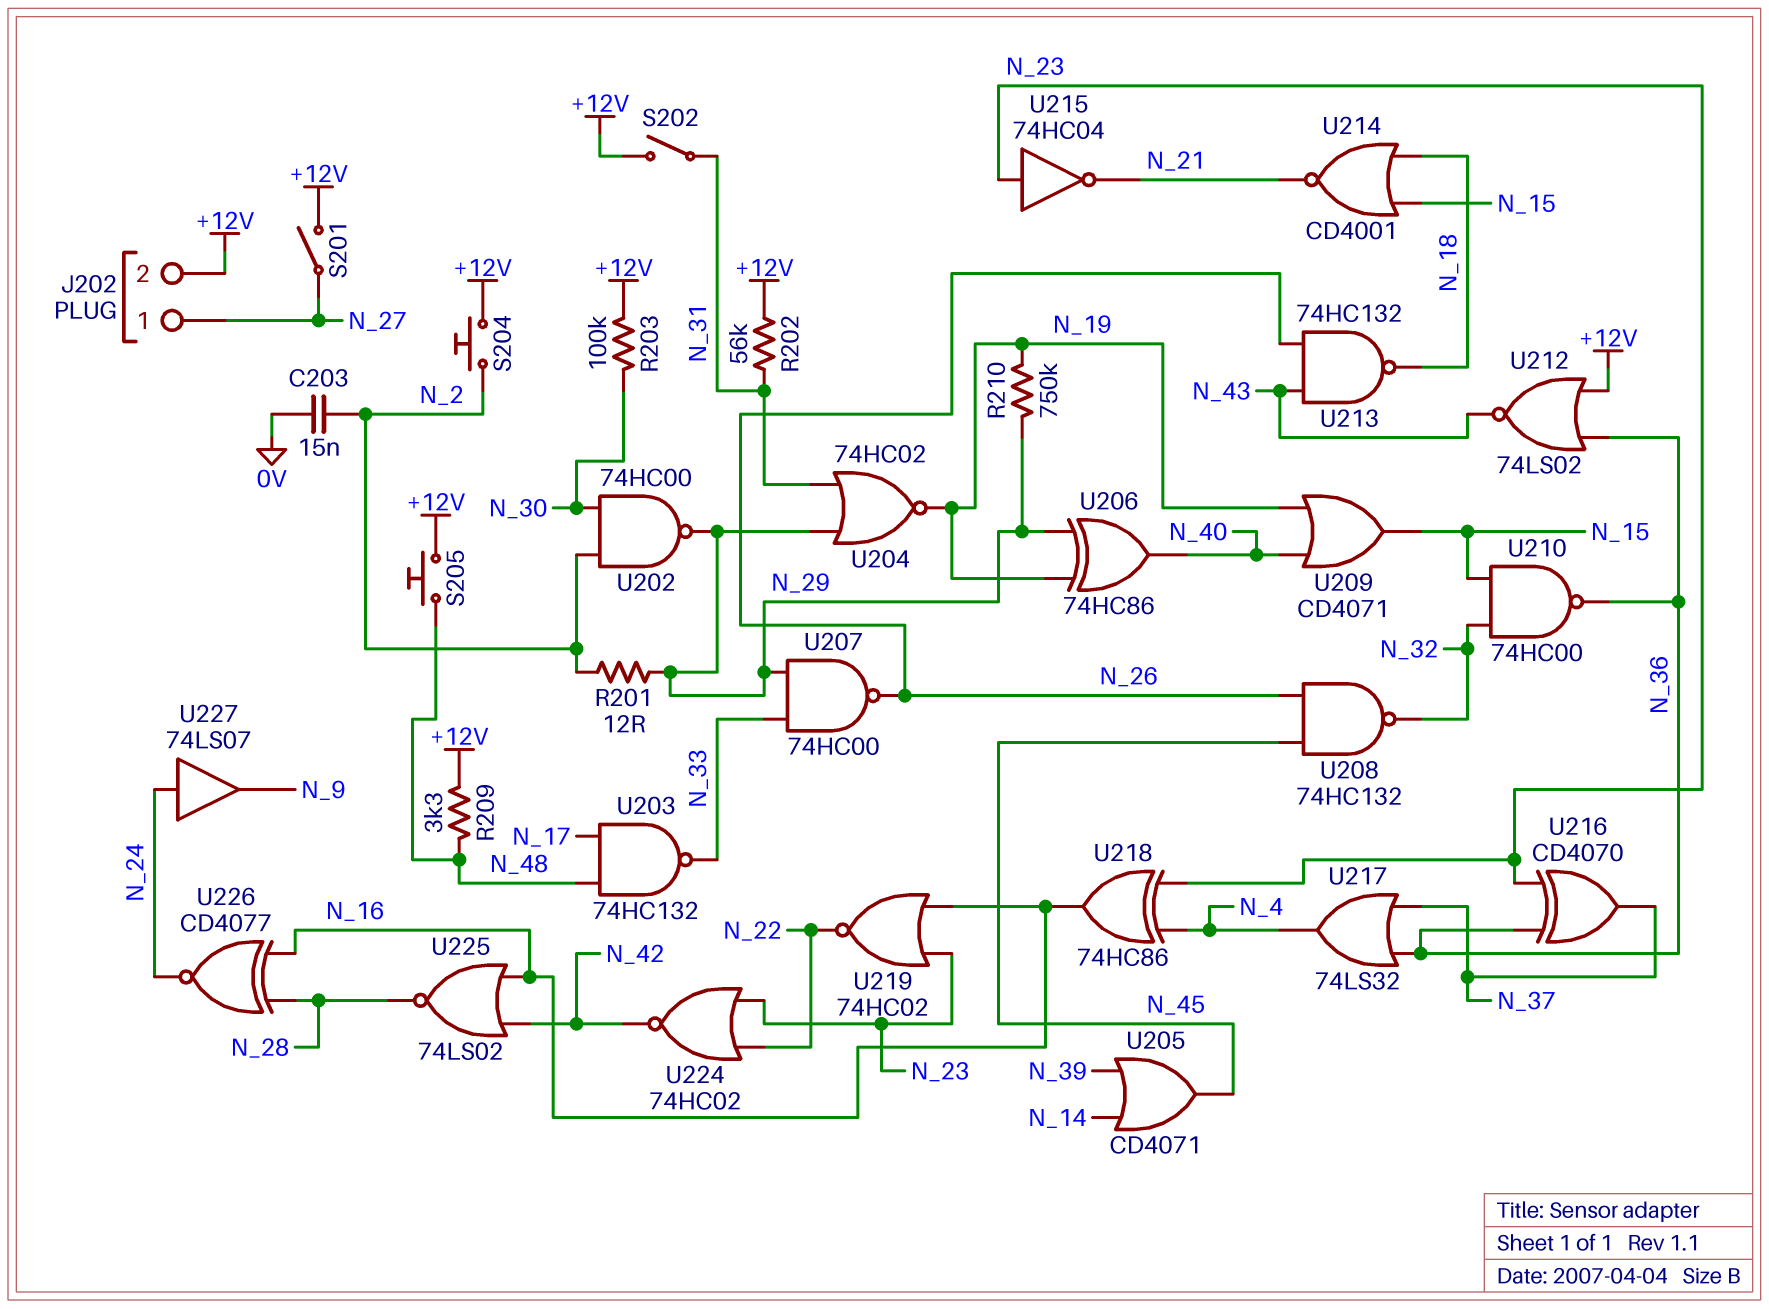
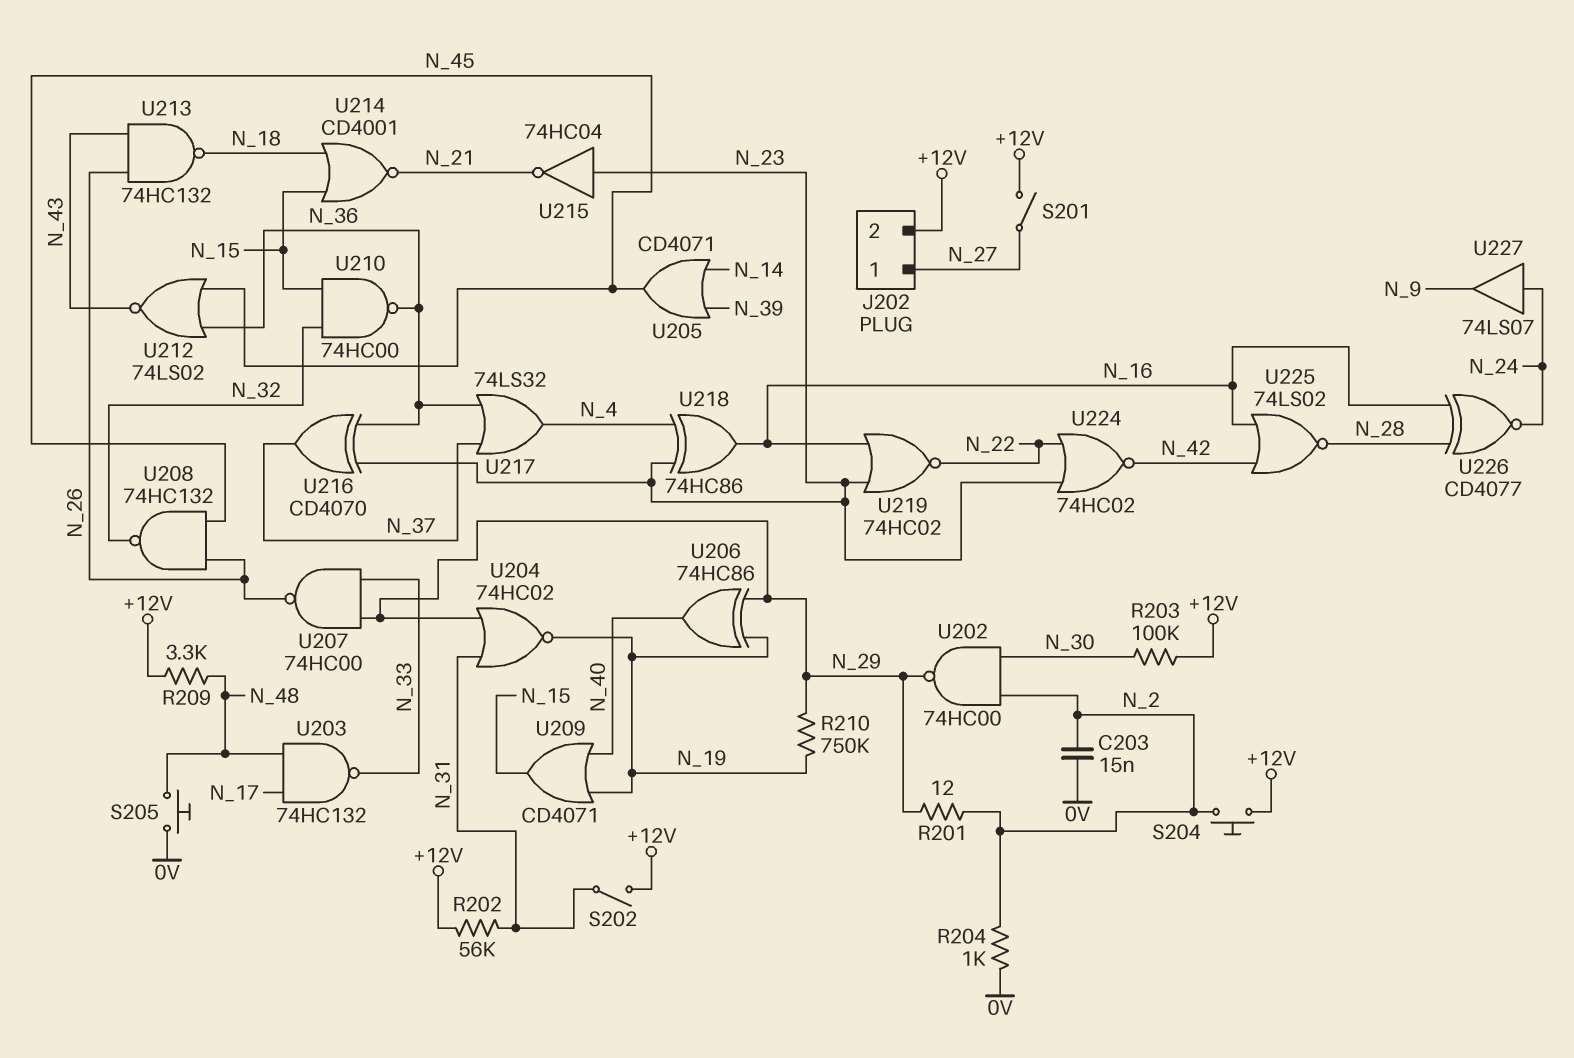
R204: none -> 1k (0V, N_2)
S205: button (+12V, N_48) -> button (0V, N_48)
U212: NOR 74LS02 (in +12V, in N_36, out N_43) -> NOR 74LS02 (in N_36, in N_45, out N_43)

